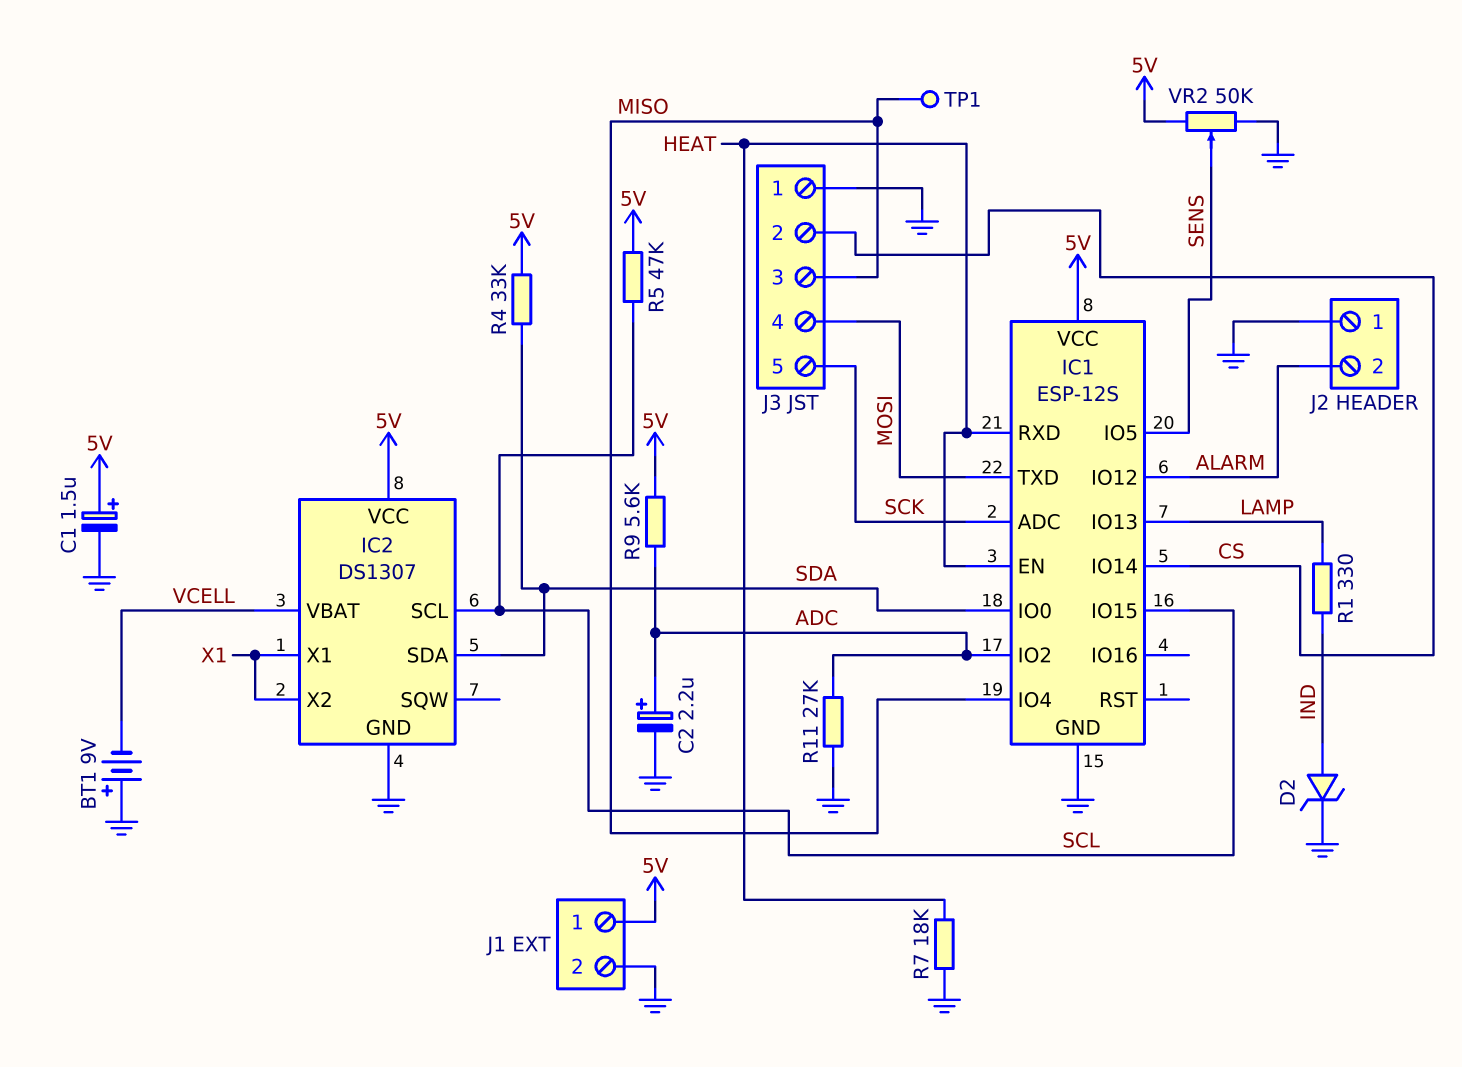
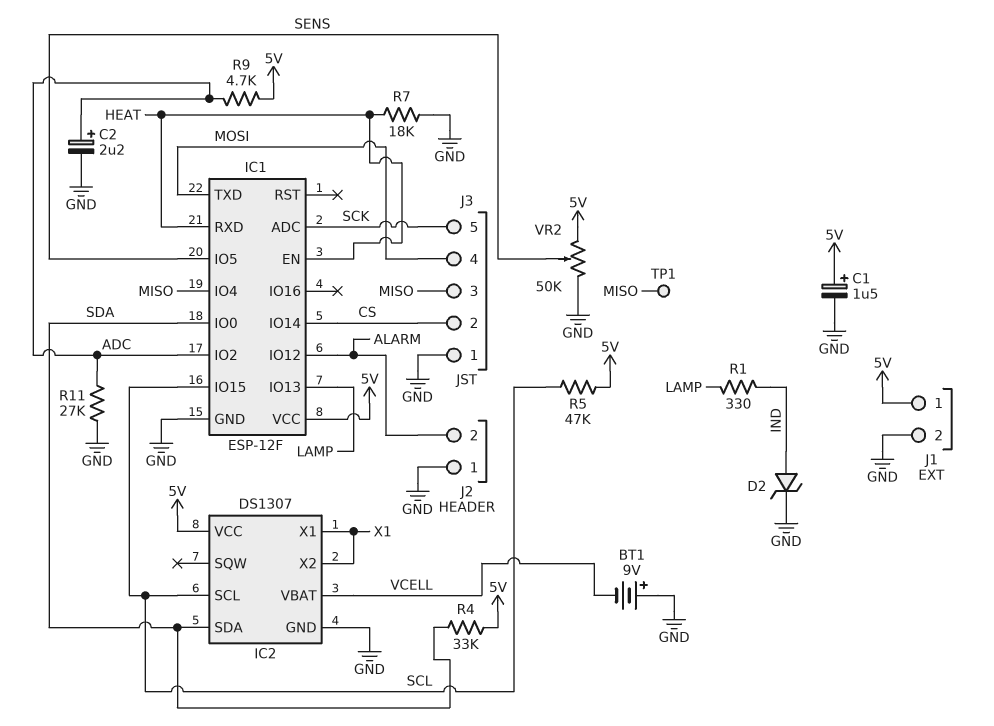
IC1: ESP-12S -> ESP-12F
R9: 5.6k (5V, ADC) -> 4.7k (5V, ADC)

